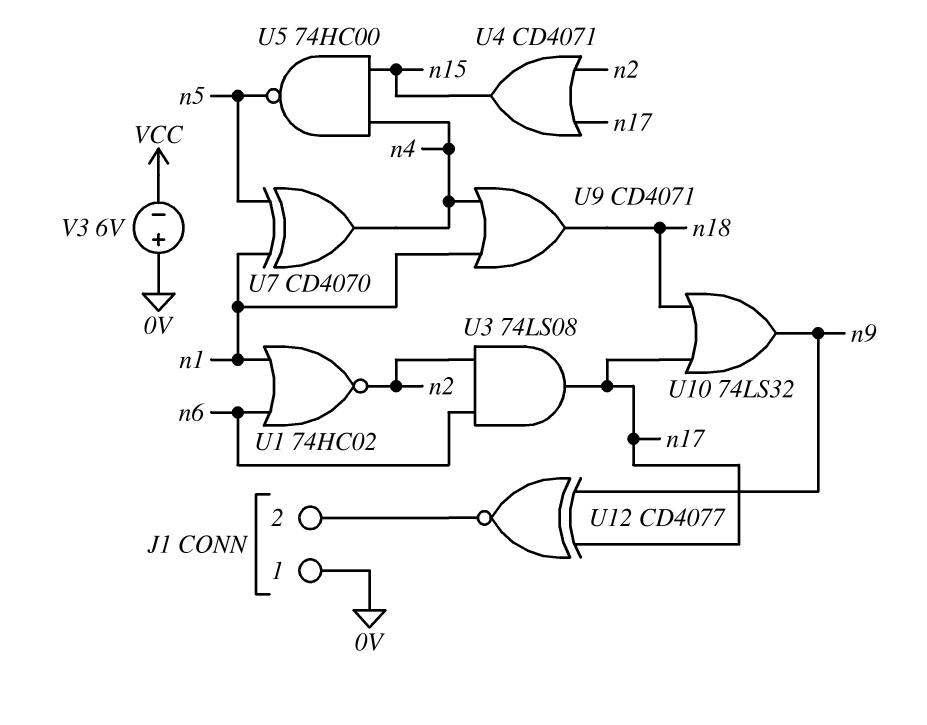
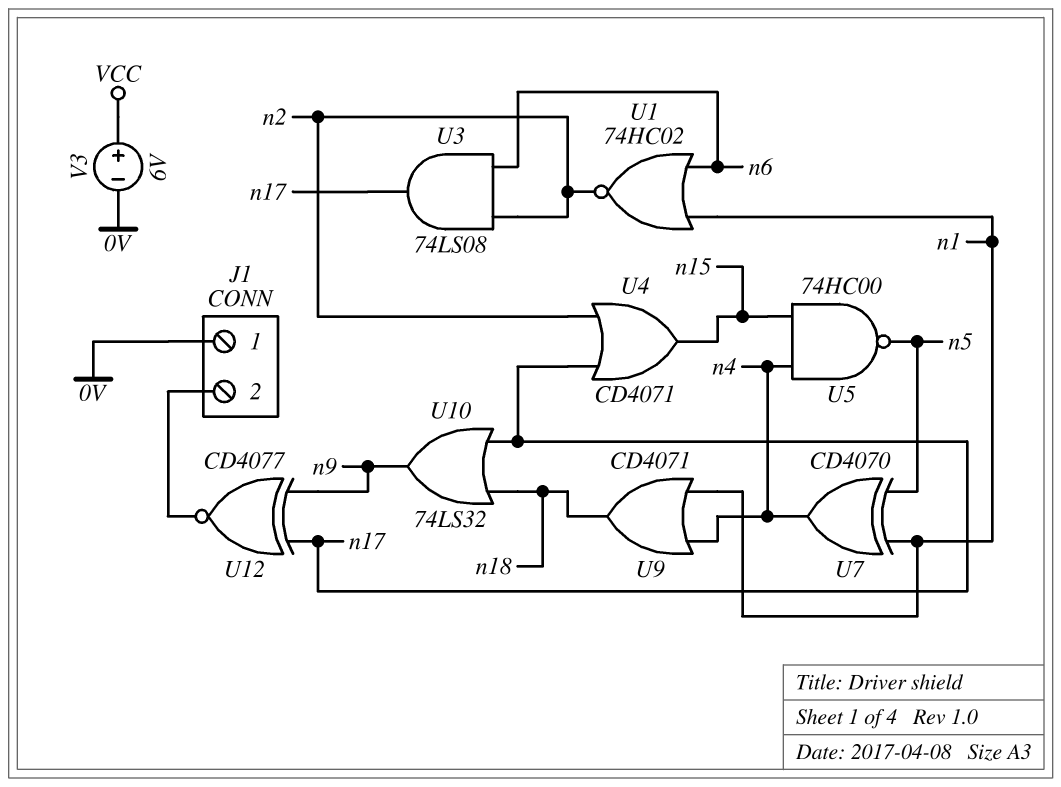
V3: 6V (plus 0V, minus VCC) -> 6V (plus VCC, minus 0V)

